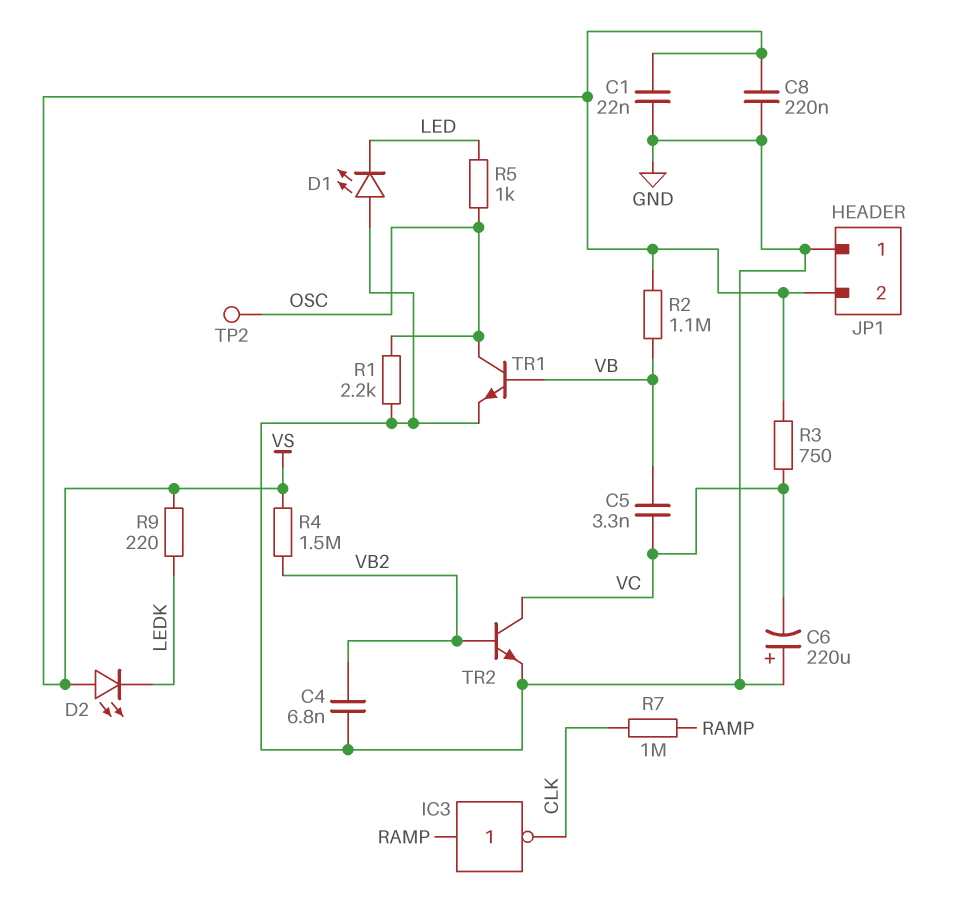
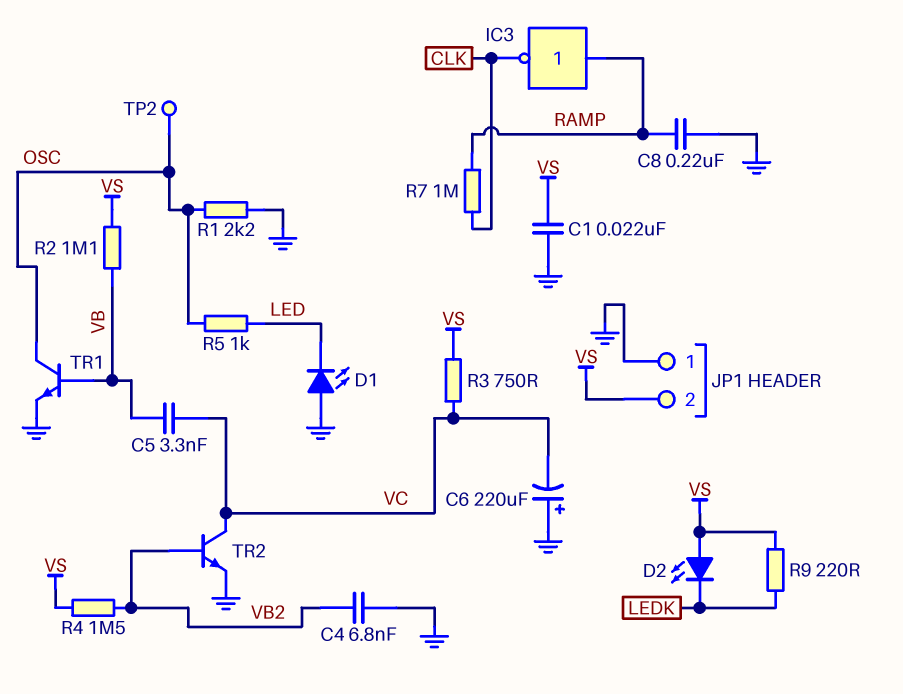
C8: 220nF (GND, VS) -> 220nF (GND, RAMP)

